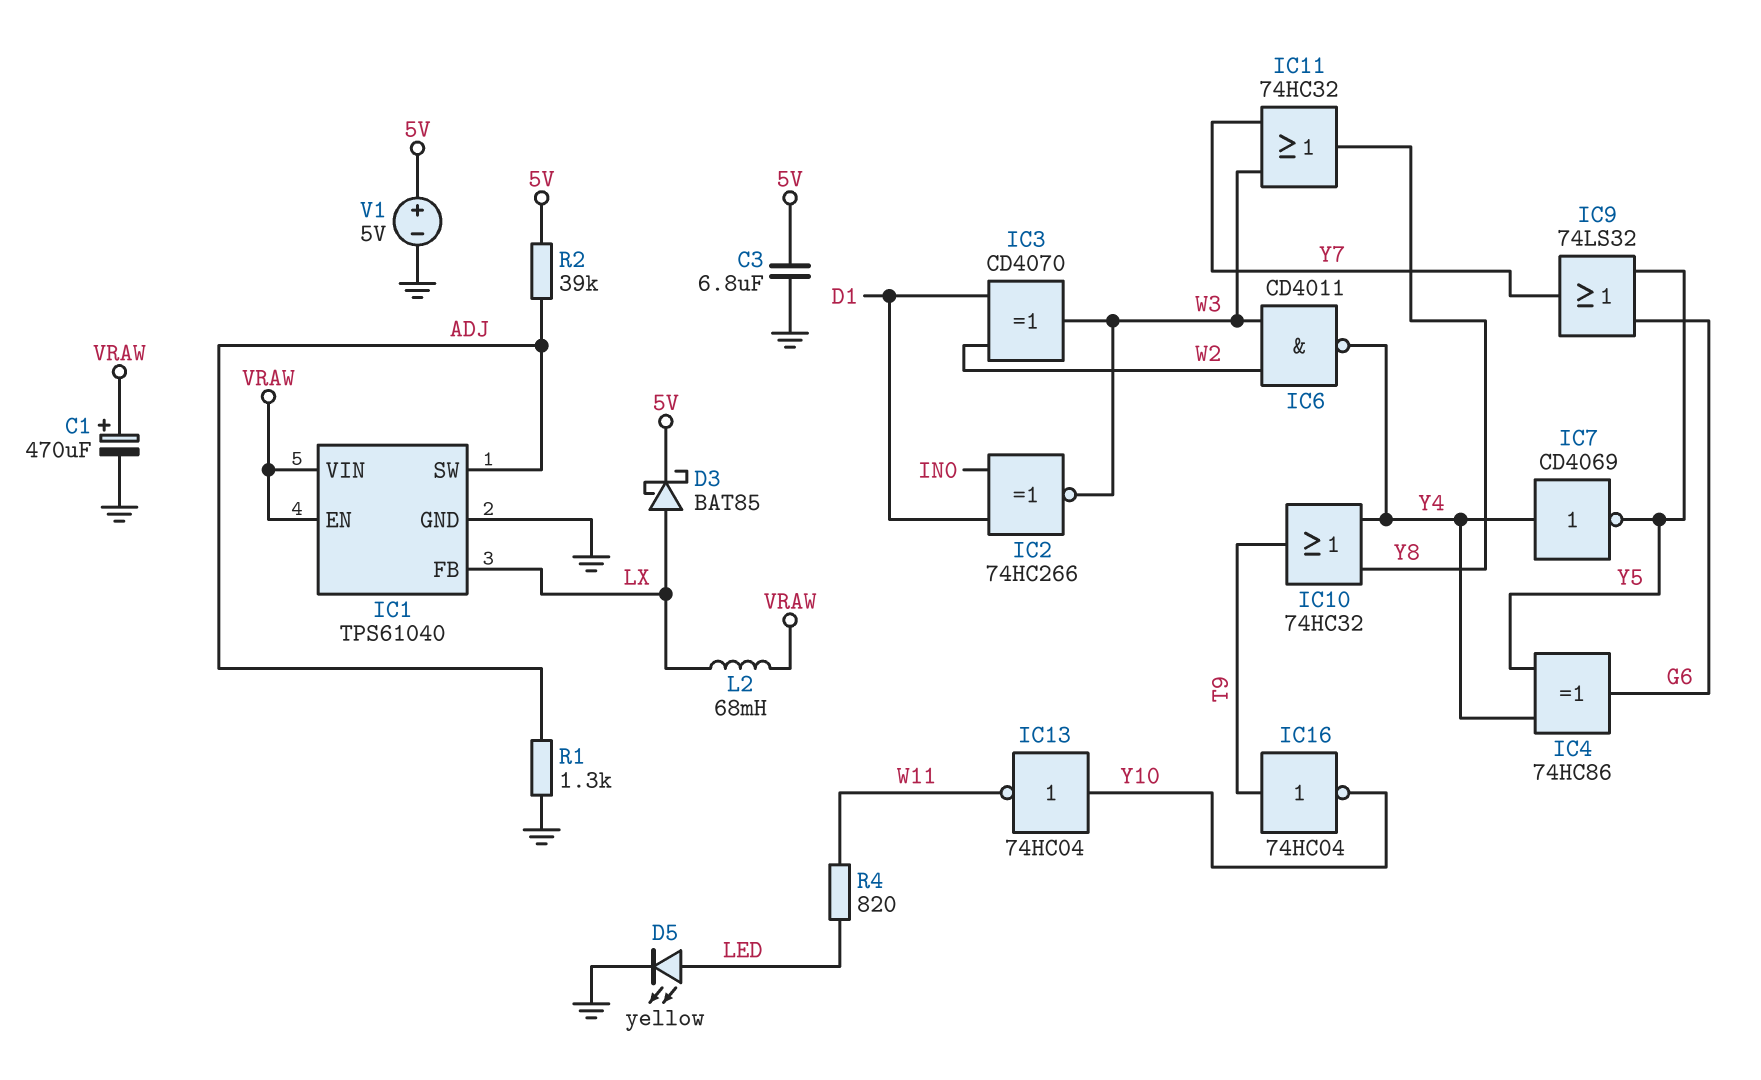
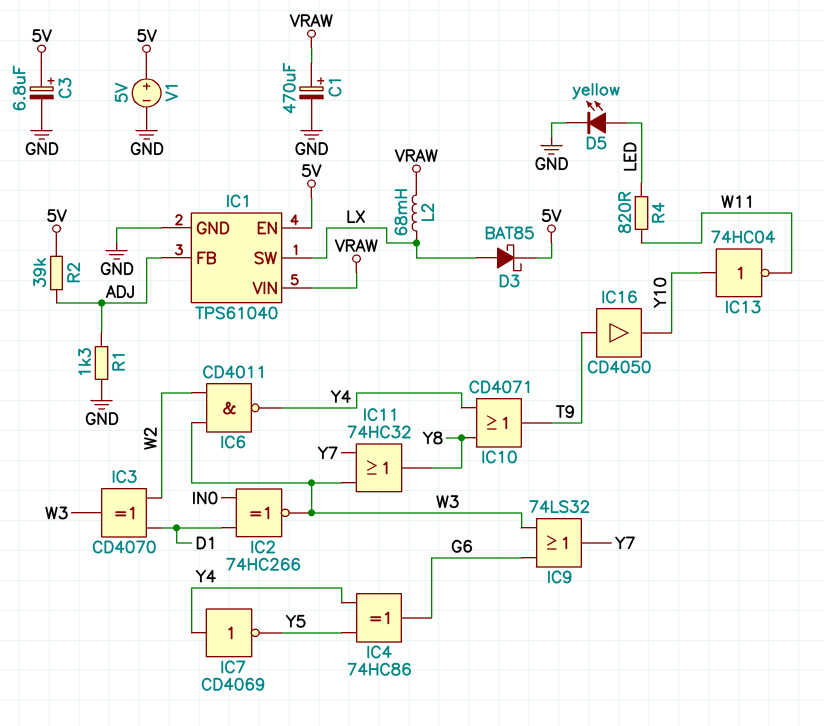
C3: 6.8uF (5V, GND) -> 6.8uF (plus 5V, minus GND)
IC1 pin EN: VRAW -> 5V
IC1 pin FB: LX -> ADJ
IC1 pin SW: ADJ -> LX
IC9: OR 74LS32 (in G6, in Y5, out Y7) -> OR 74LS32 (in G6, in W3, out Y7)
IC10: OR 74HC32 (in Y4, in Y8, out T9) -> OR CD4071 (in Y4, in Y8, out T9)
IC16: NOT 74HC04 (in T9, out Y10) -> buffer CD4050 (in T9, out Y10)

